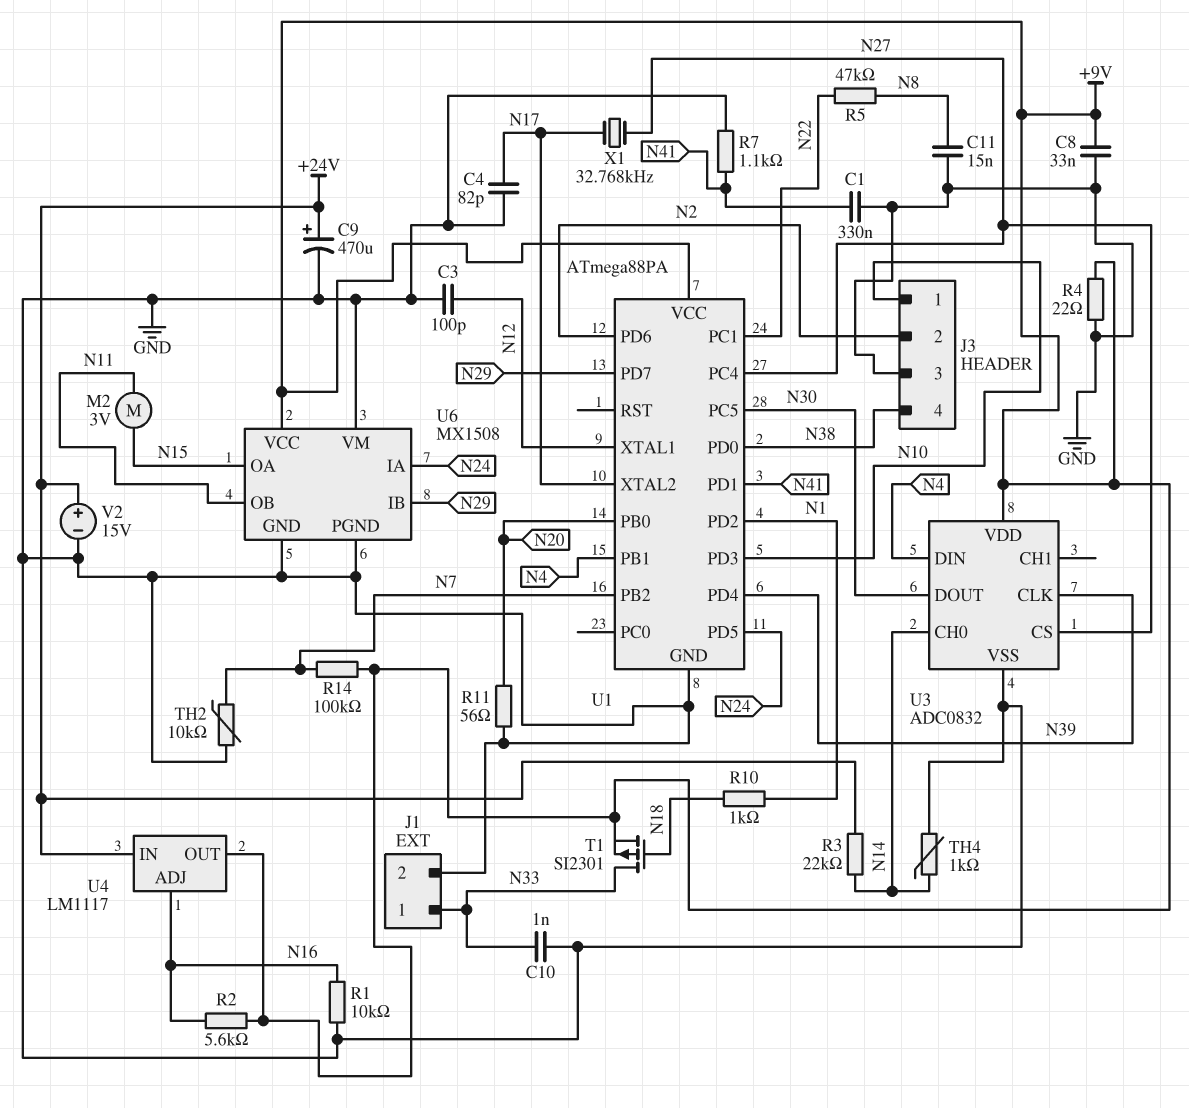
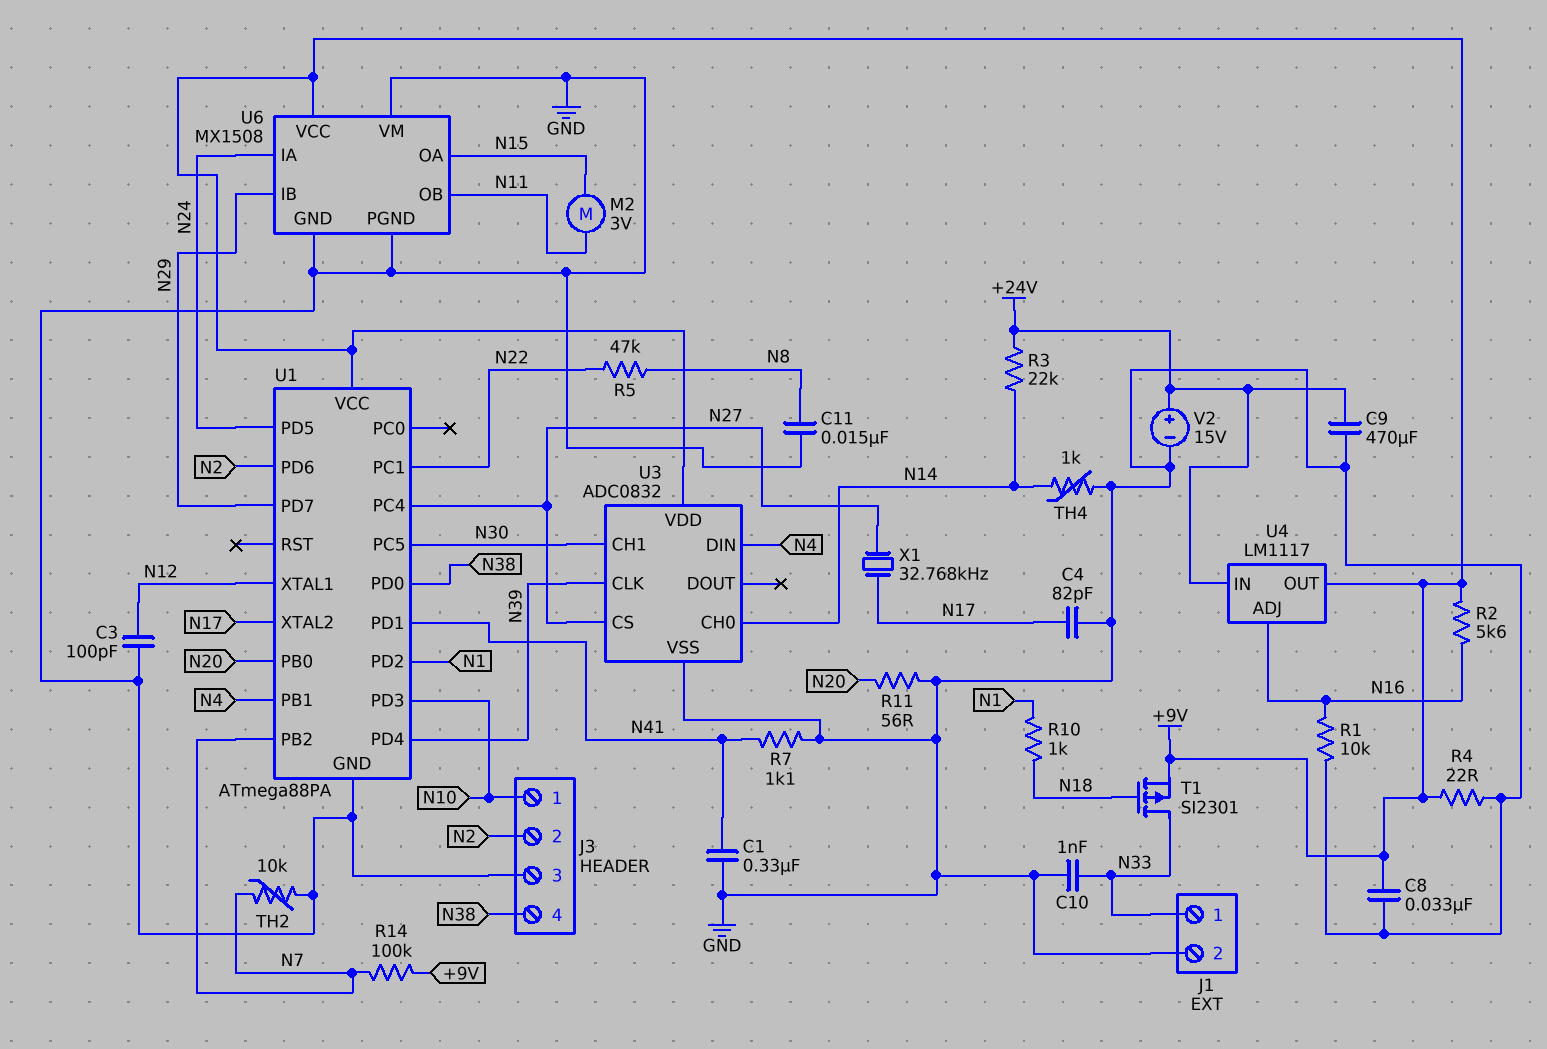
C9: 470uF (plus +24V, minus GND) -> 470uF (+24V, GND)
U3 pin CH1: none -> N30
U3 pin DOUT: N30 -> none

